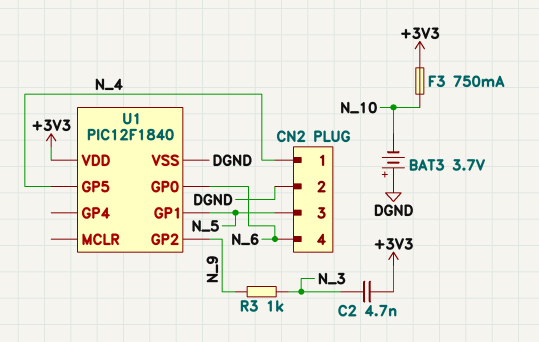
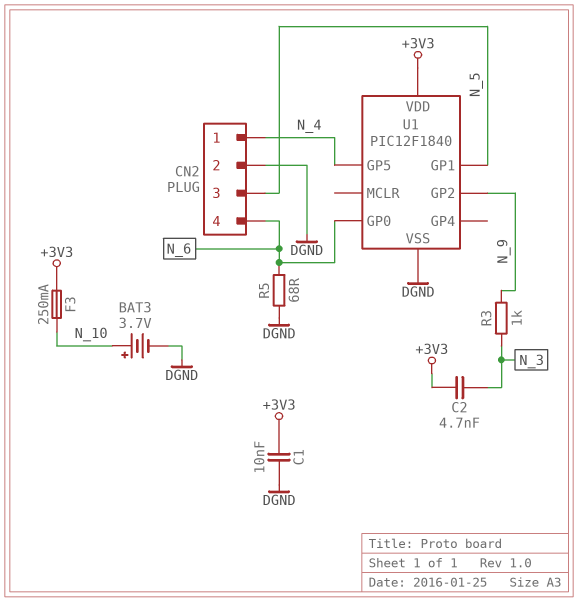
BAT3: 3.7V (plus DGND, minus N_10) -> 3.7V (plus N_10, minus DGND)
C1: none -> 10nF (+3V3, DGND)
F3: 750mA (+3V3, N_10) -> 250mA (+3V3, N_10)
R5: none -> 68 (DGND, N_6)

